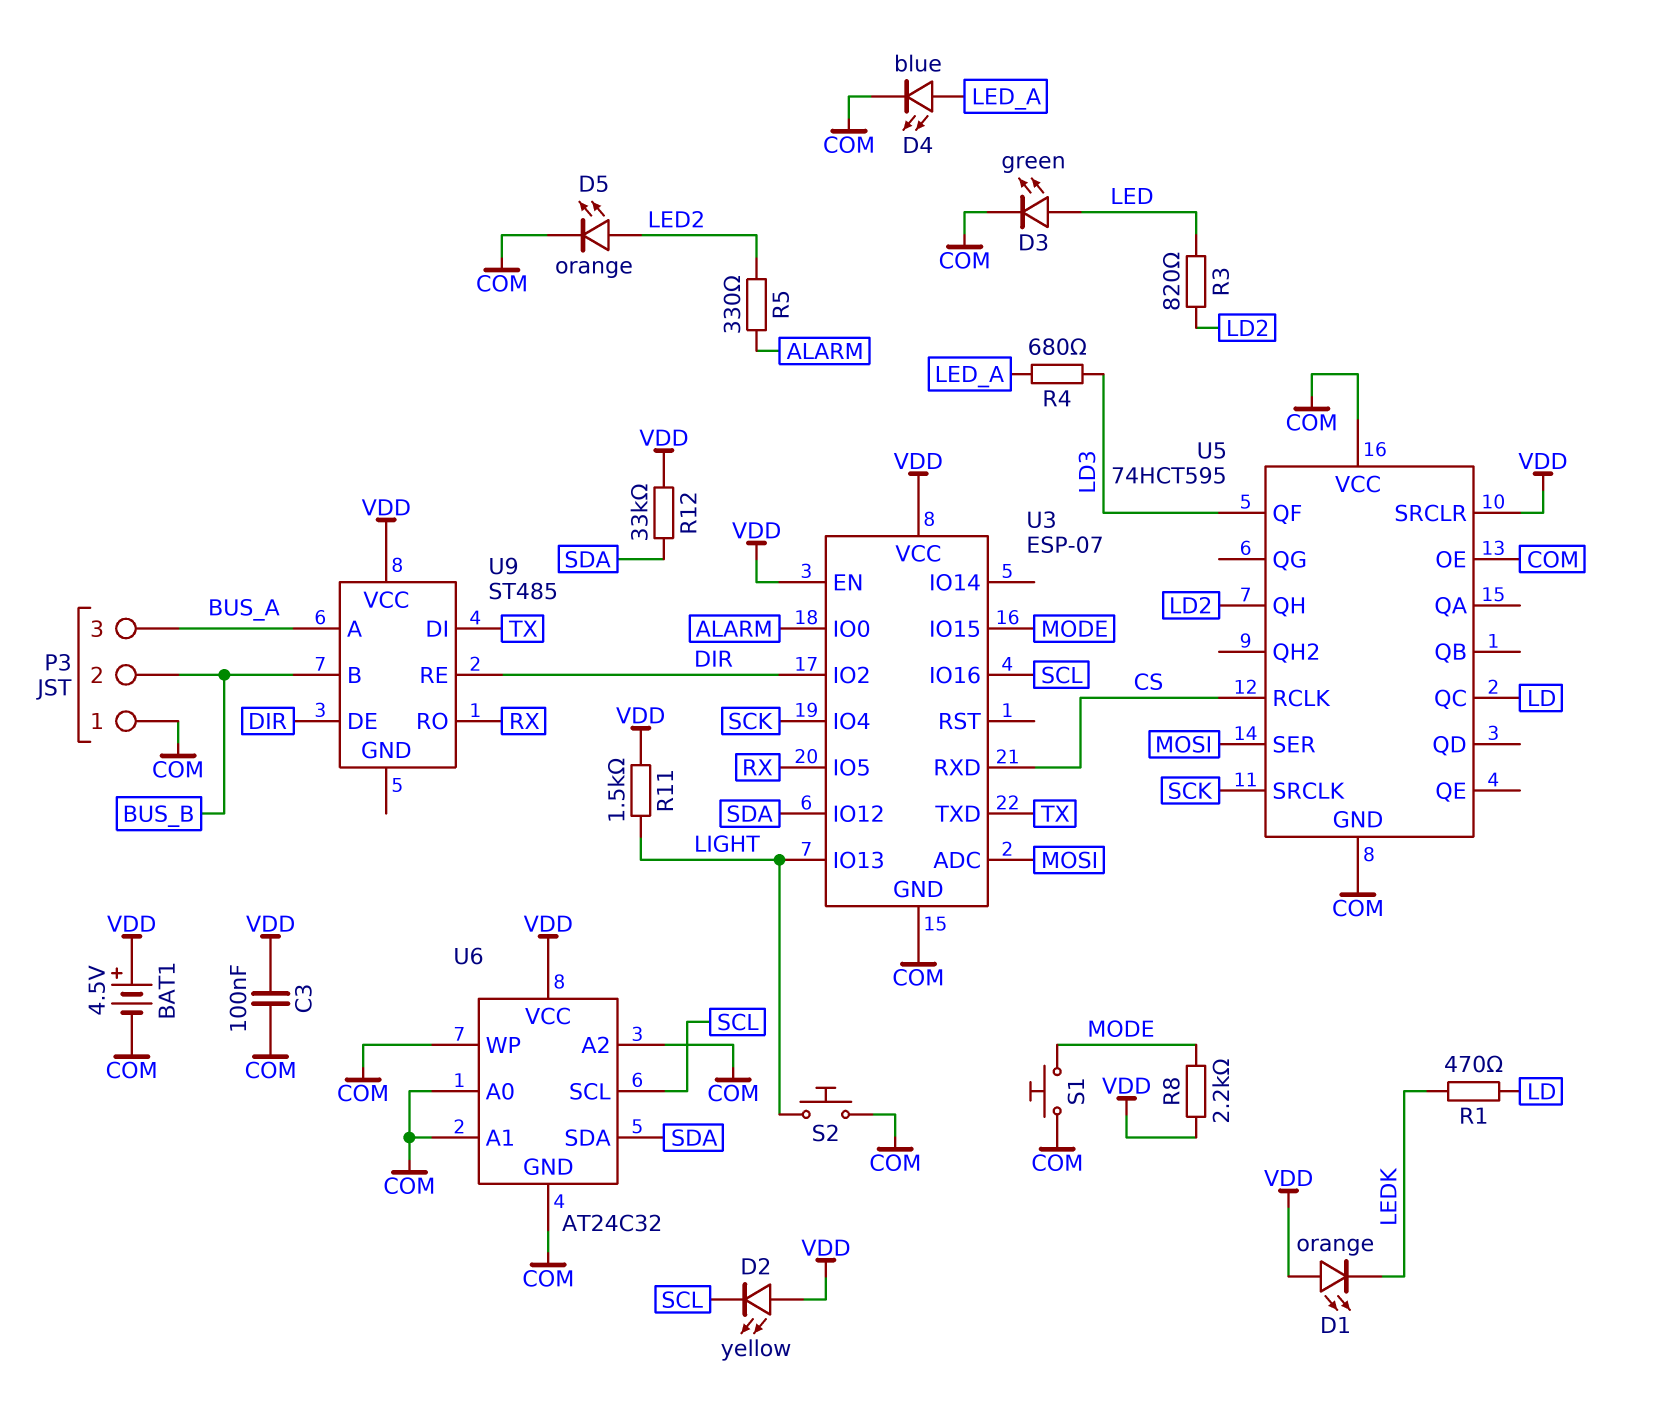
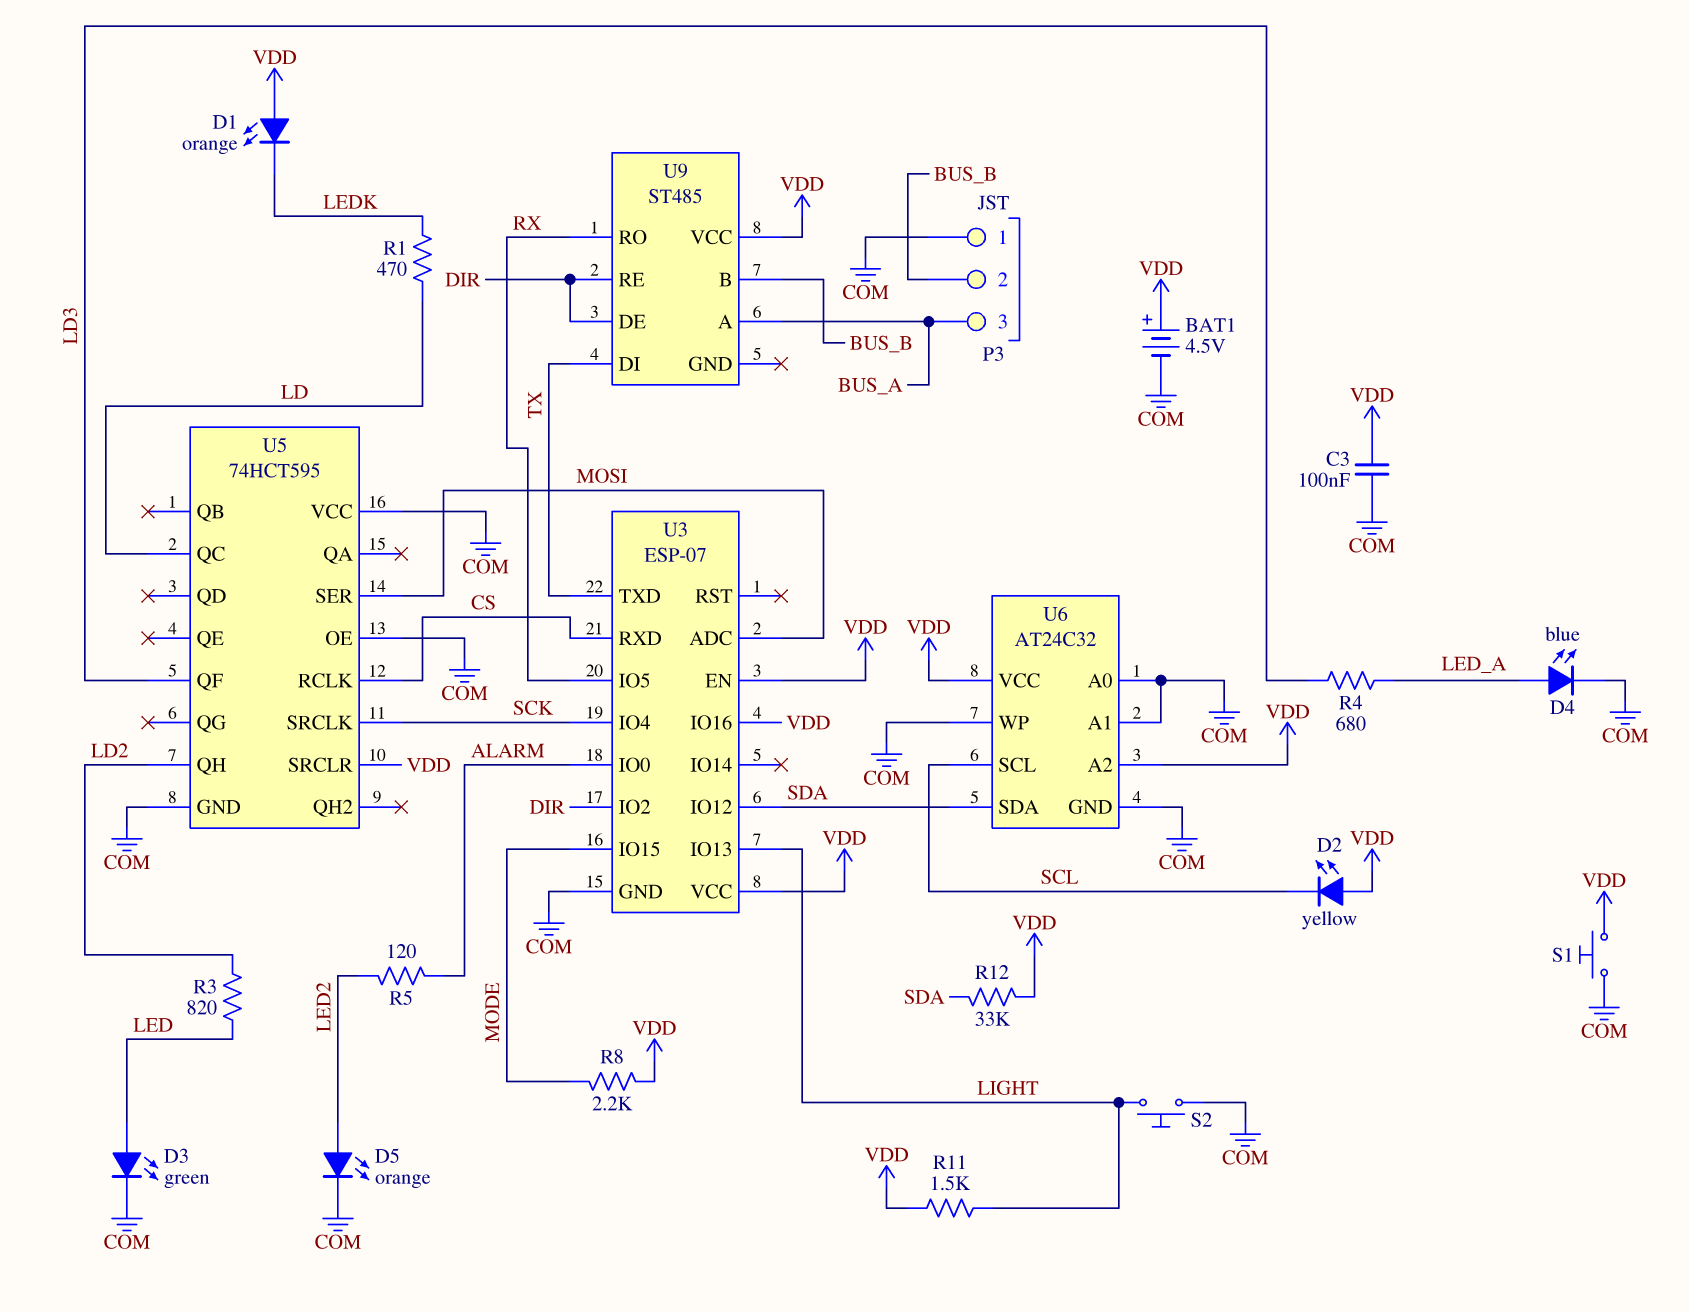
R5: 330 (ALARM, LED2) -> 120 (ALARM, LED2)
S1: button (COM, MODE) -> button (COM, VDD)
U3 pin IO16: SCL -> VDD
U6 pin A2: COM -> VDD

